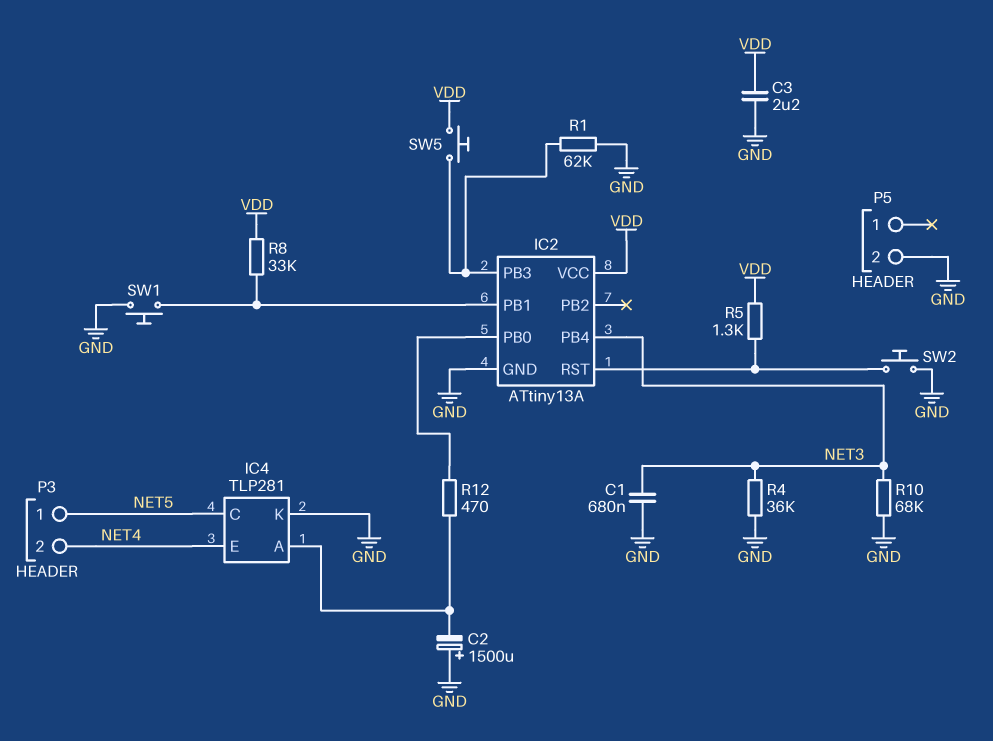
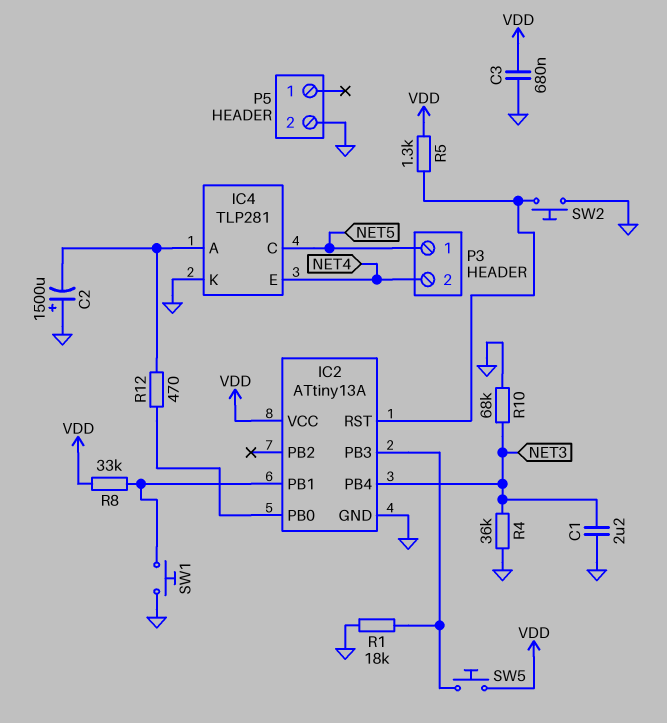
C1: 680nF (GND, NET3) -> 2.2uF (GND, NET3)
C3: 2.2uF (GND, VDD) -> 680nF (GND, VDD)
R1: 62k (GND, IC2/PB3) -> 18k (GND, IC2/PB3)

